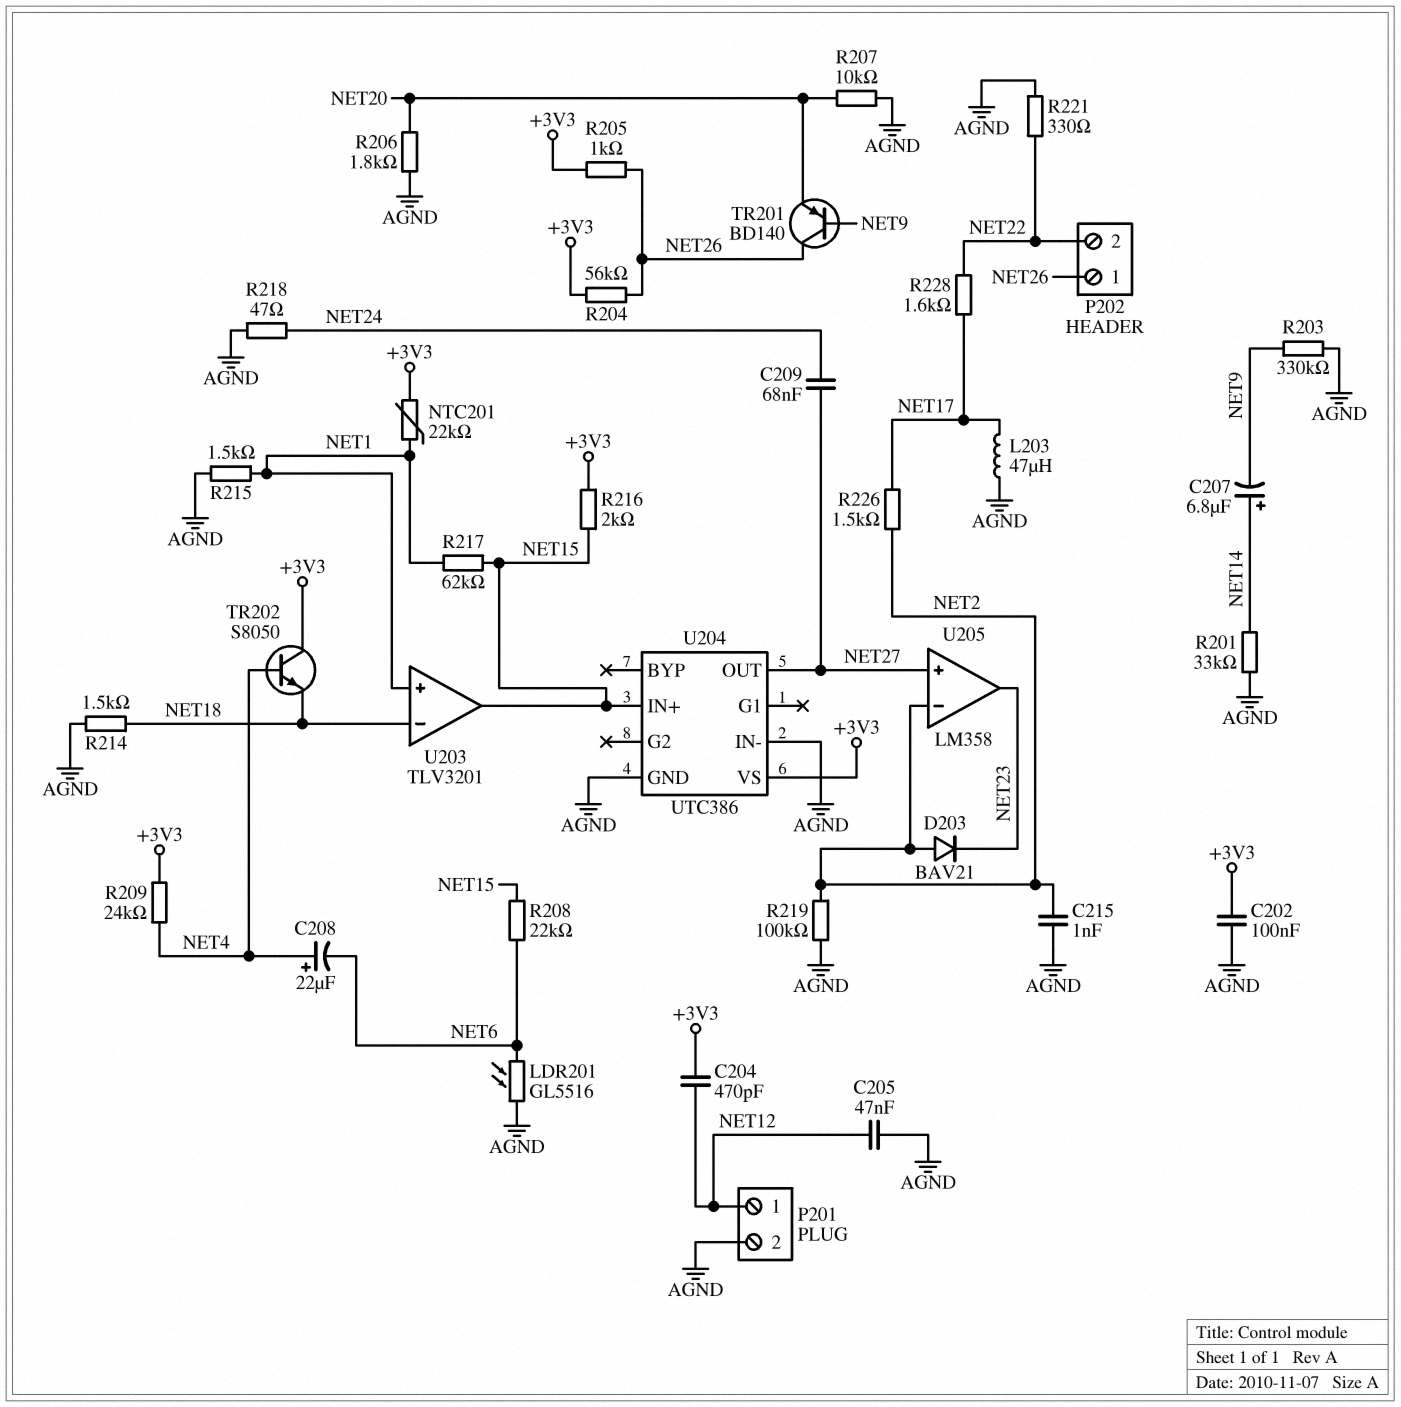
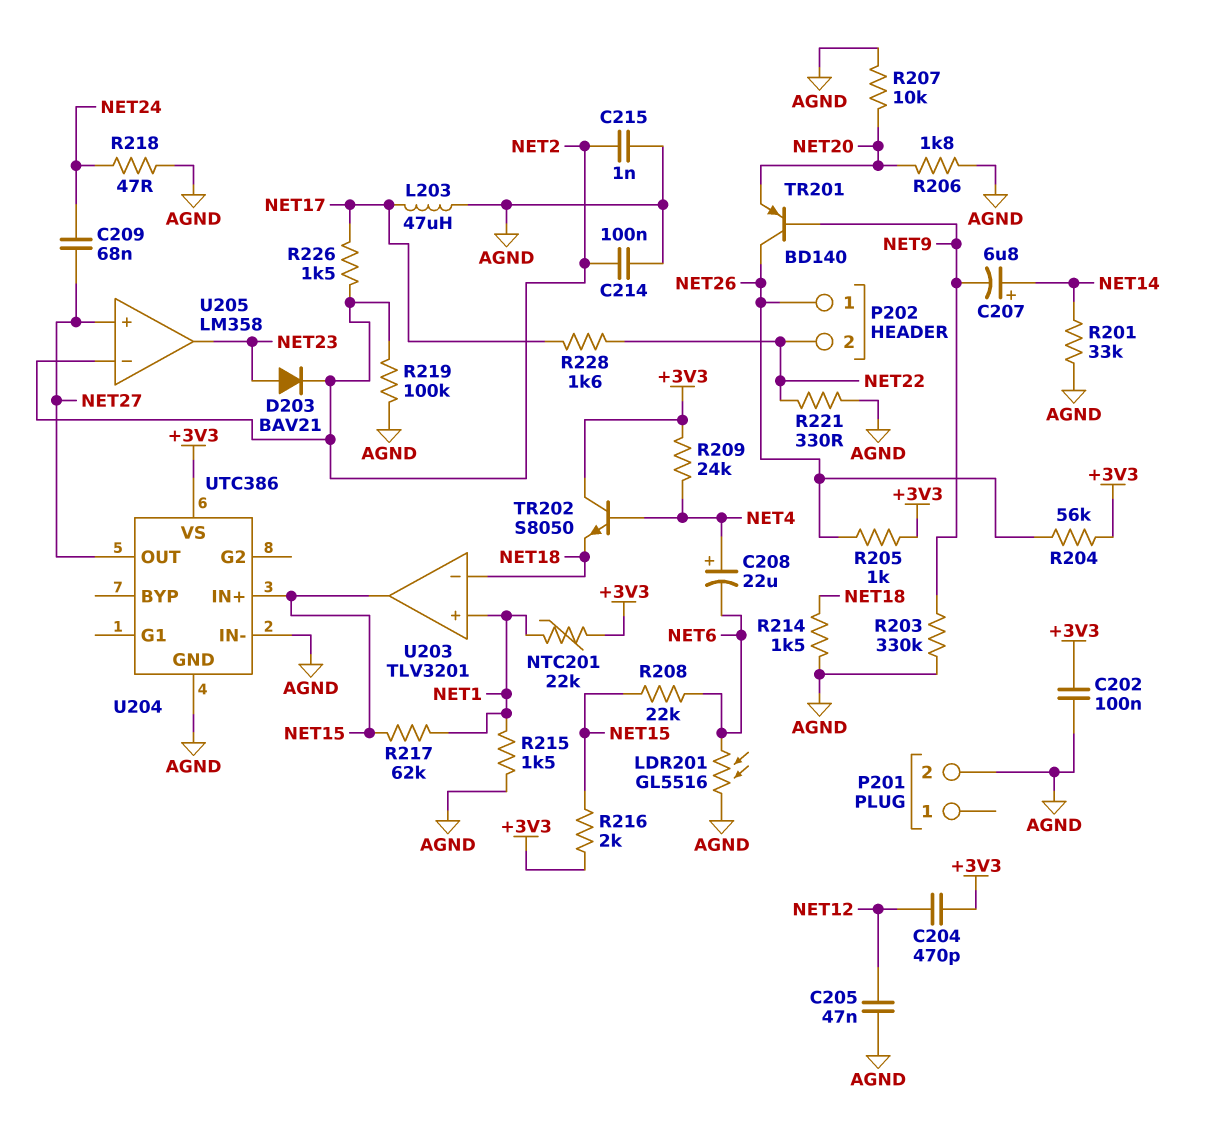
C214: none -> 100nF (AGND, NET2)
D203: diode BAV21 (A NET2, K NET23) -> diode BAV21 (A NET23, K NET2)
P201 pin 1: NET12 -> none

